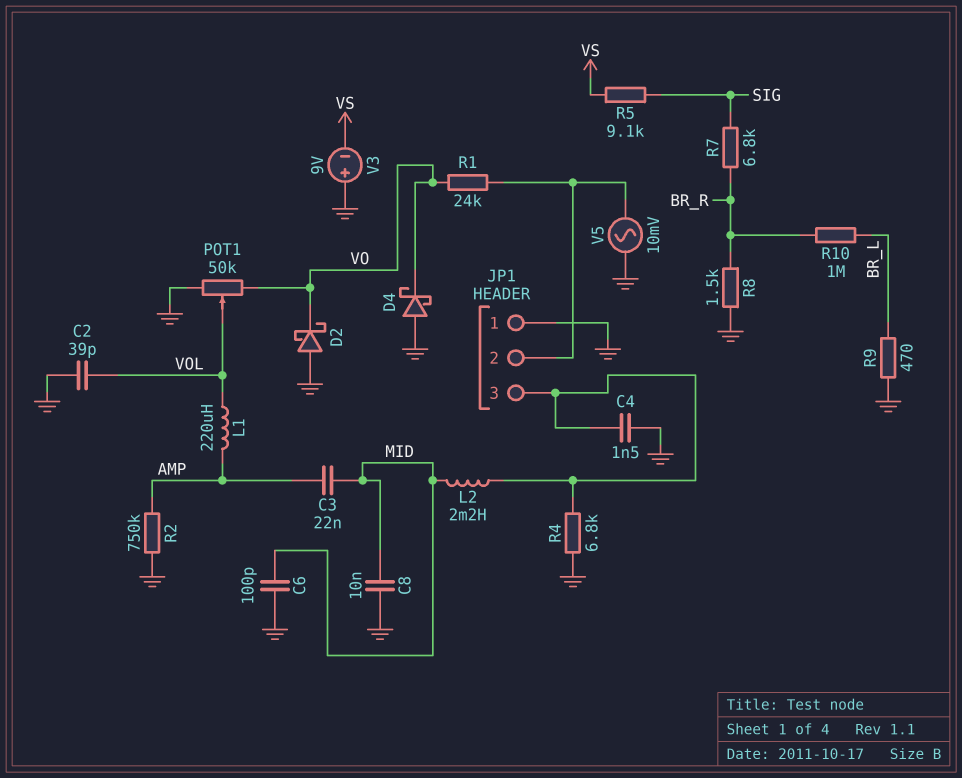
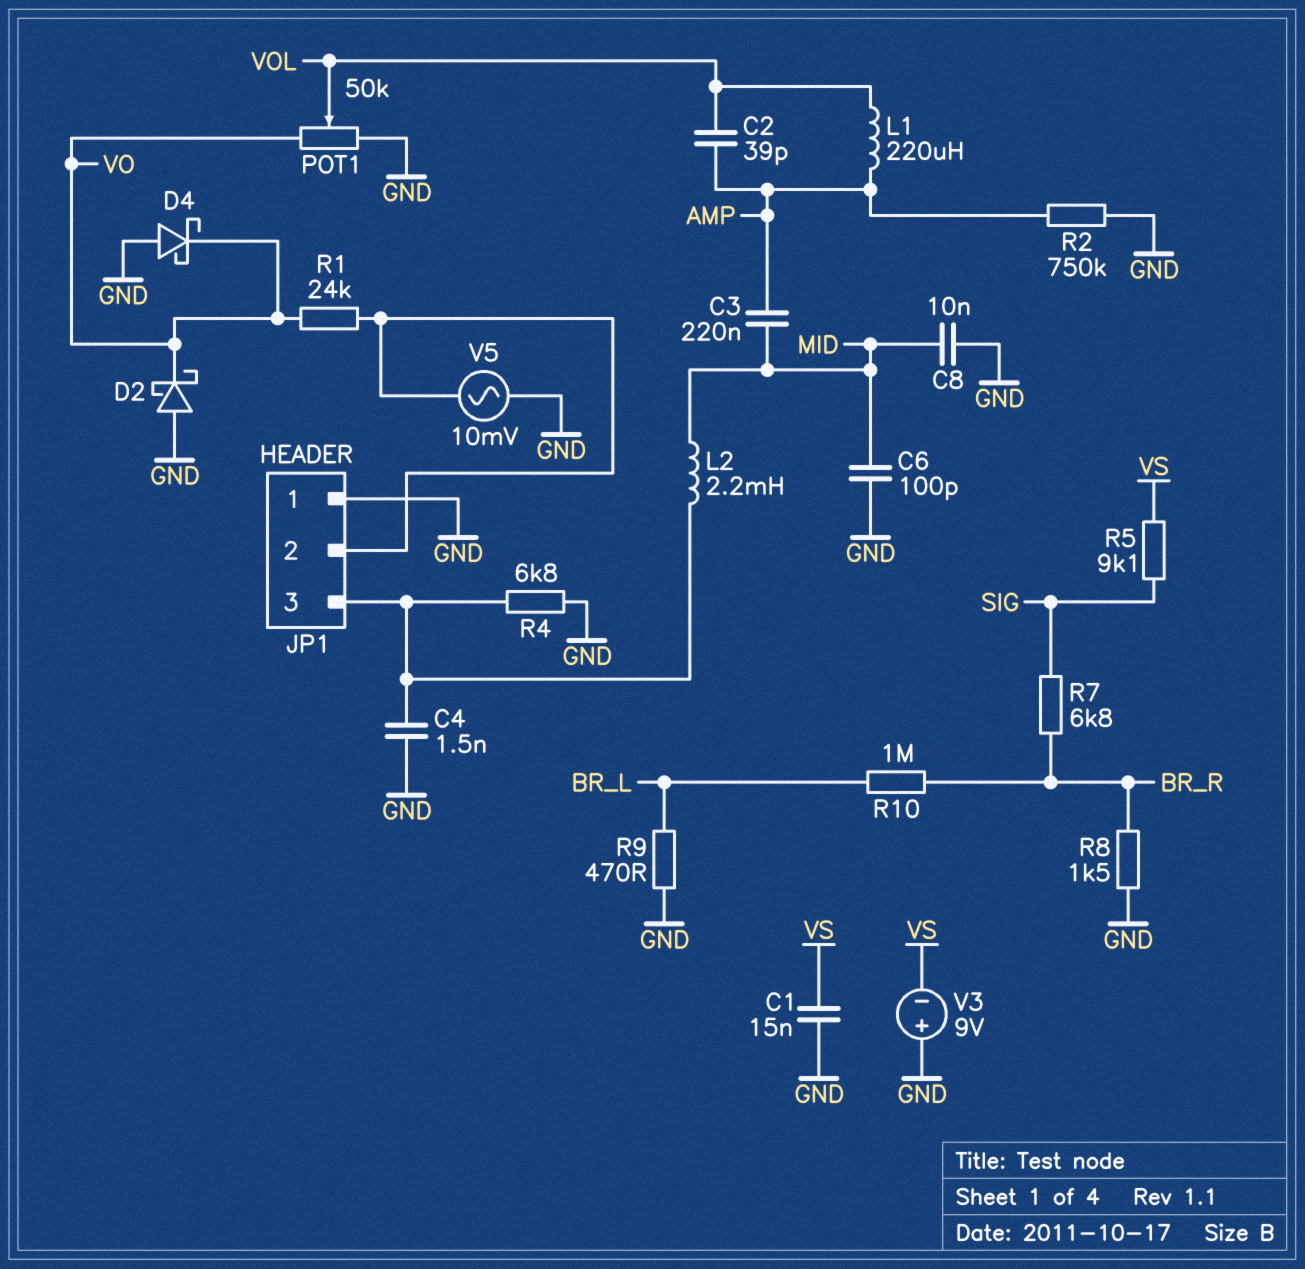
C1: none -> 15nF (GND, VS)
C2: 39pF (GND, VOL) -> 39pF (AMP, VOL)
C3: 22nF (AMP, MID) -> 220nF (AMP, MID)

